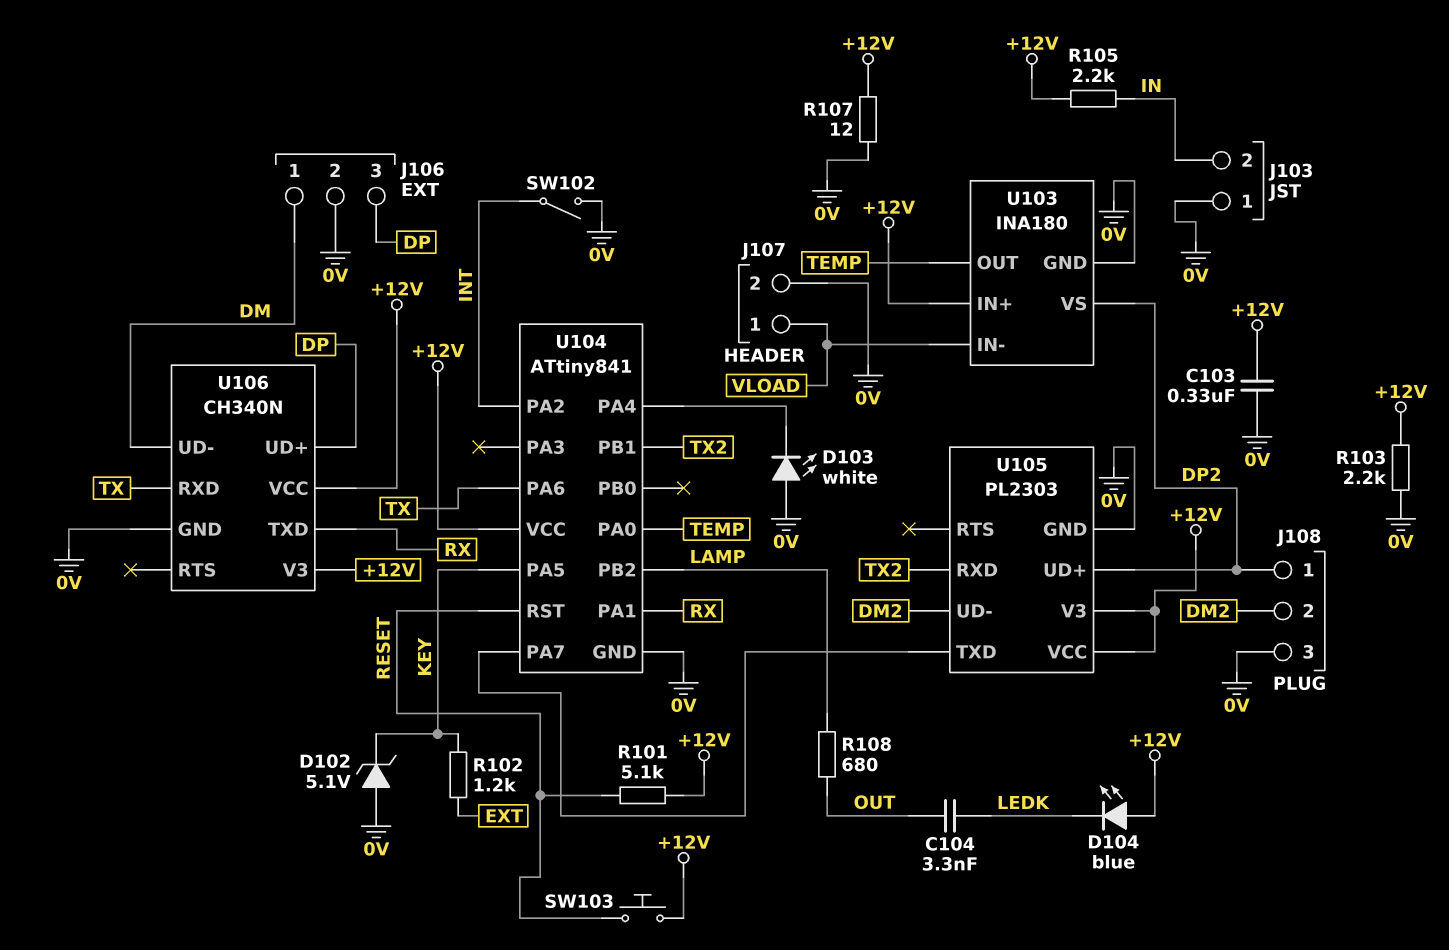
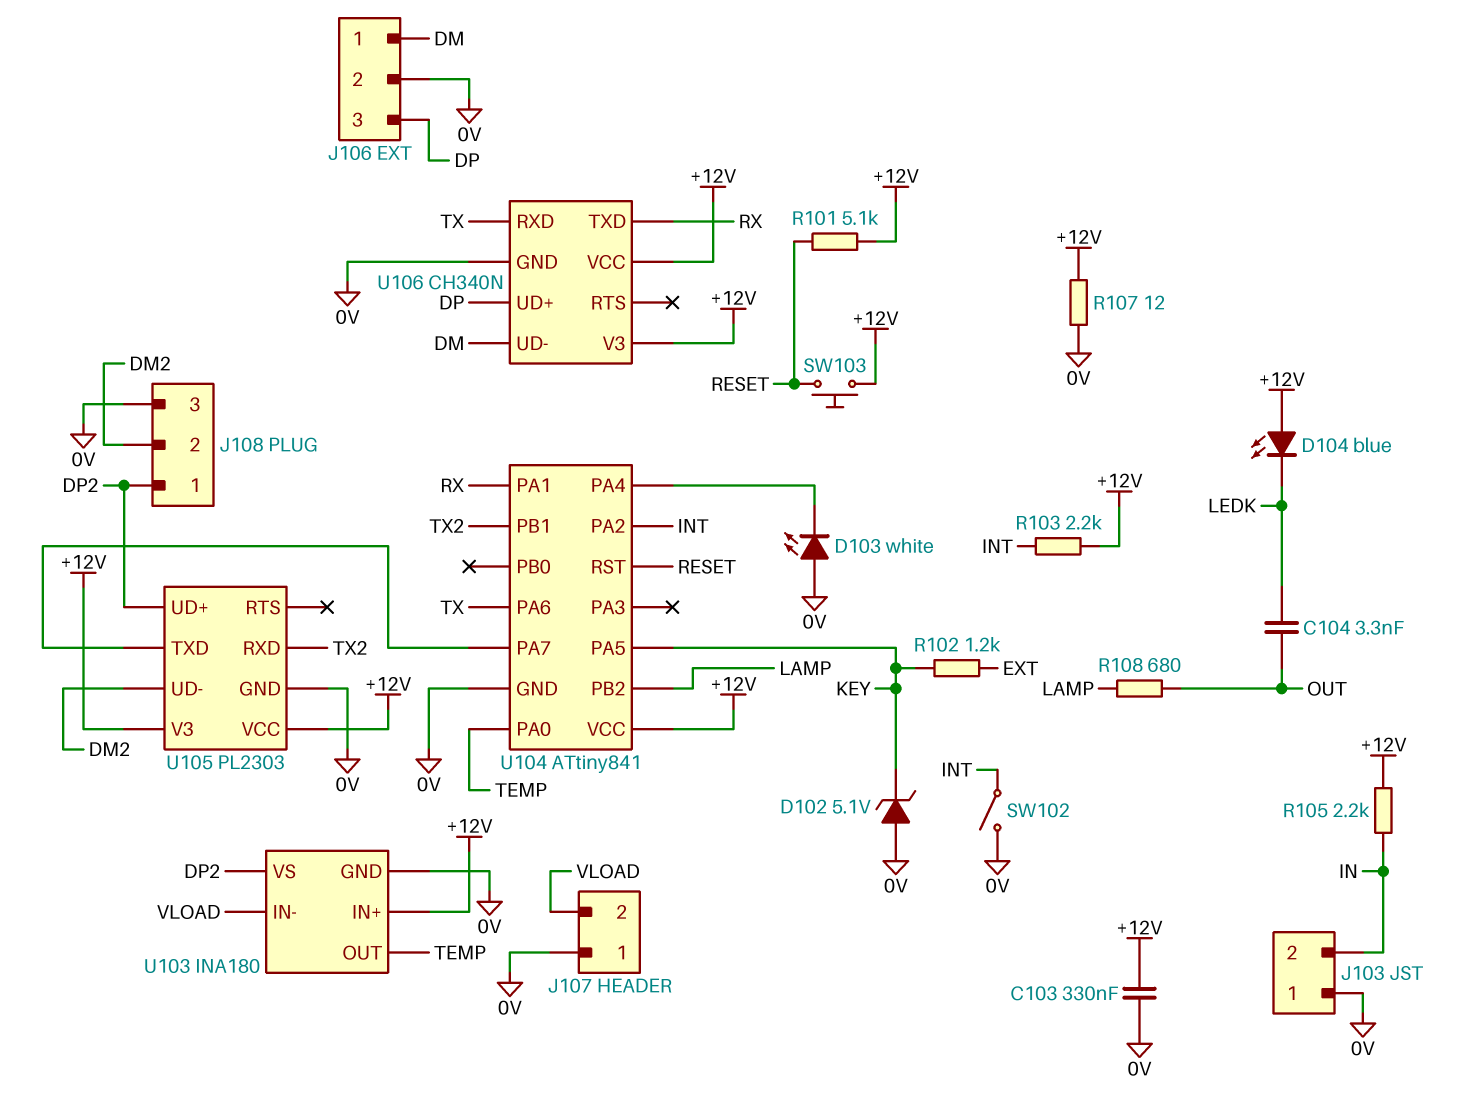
J107 pin 1: VLOAD -> 0V
J107 pin 2: 0V -> VLOAD
R103: 2.2k (+12V, 0V) -> 2.2k (+12V, INT)

